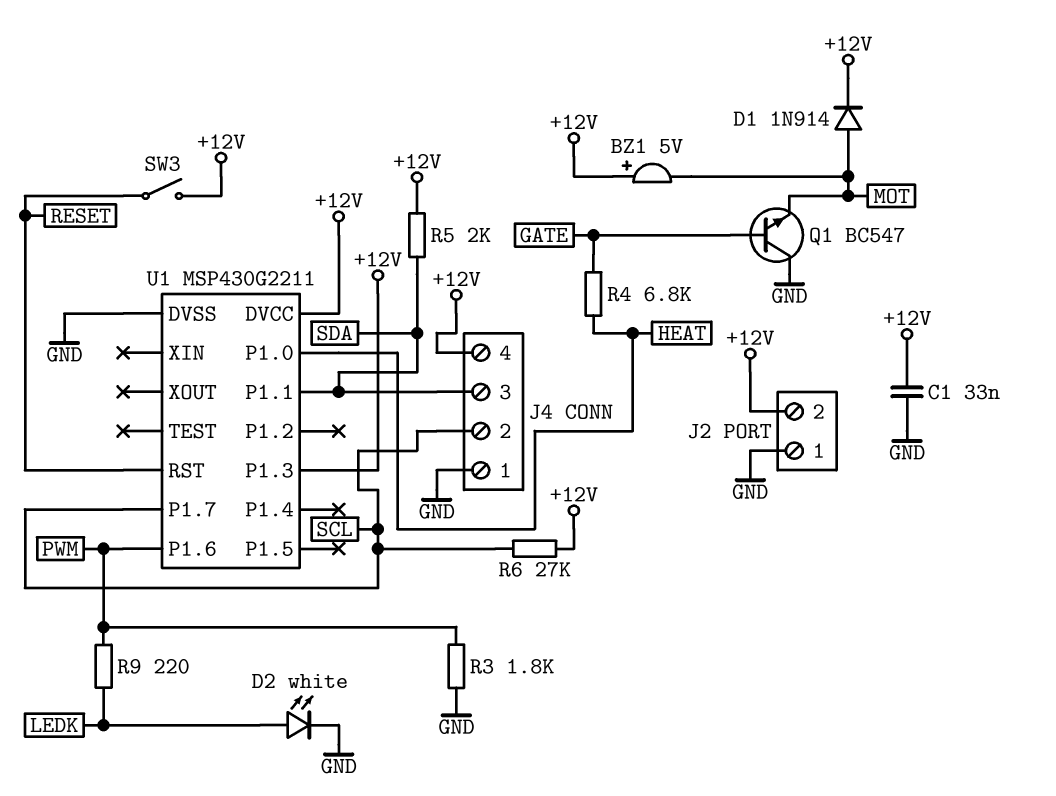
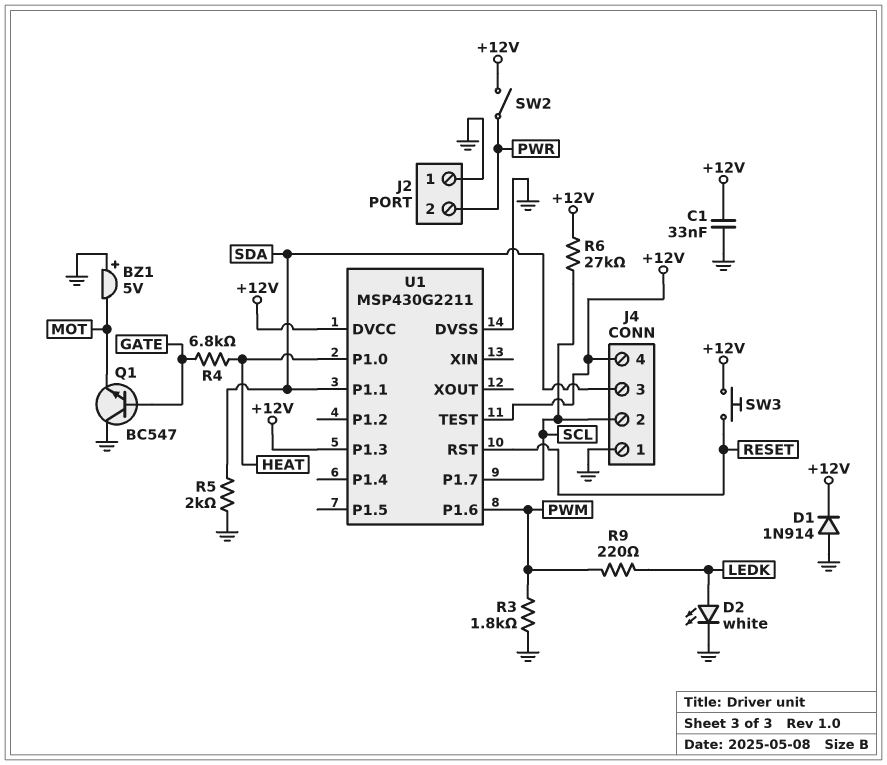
BZ1: buzzer 5V (plus +12V, minus MOT) -> buzzer 5V (plus GND, minus MOT)
D1: diode 1N914 (A MOT, K +12V) -> diode 1N914 (A GND, K +12V)
J2 pin 2: +12V -> PWR
R5: 2k (+12V, SDA) -> 2k (GND, SDA)
SW2: none -> switch (+12V, PWR)
SW3: switch (+12V, RESET) -> button (+12V, RESET)
U1 pin TEST: none -> +12V

